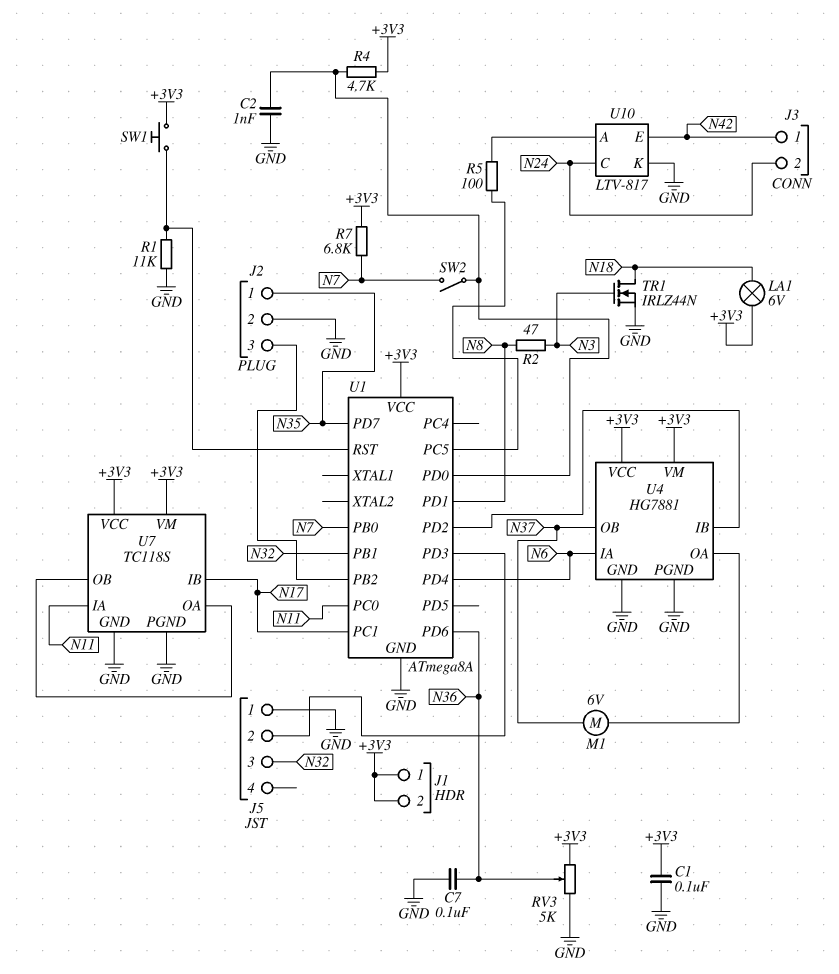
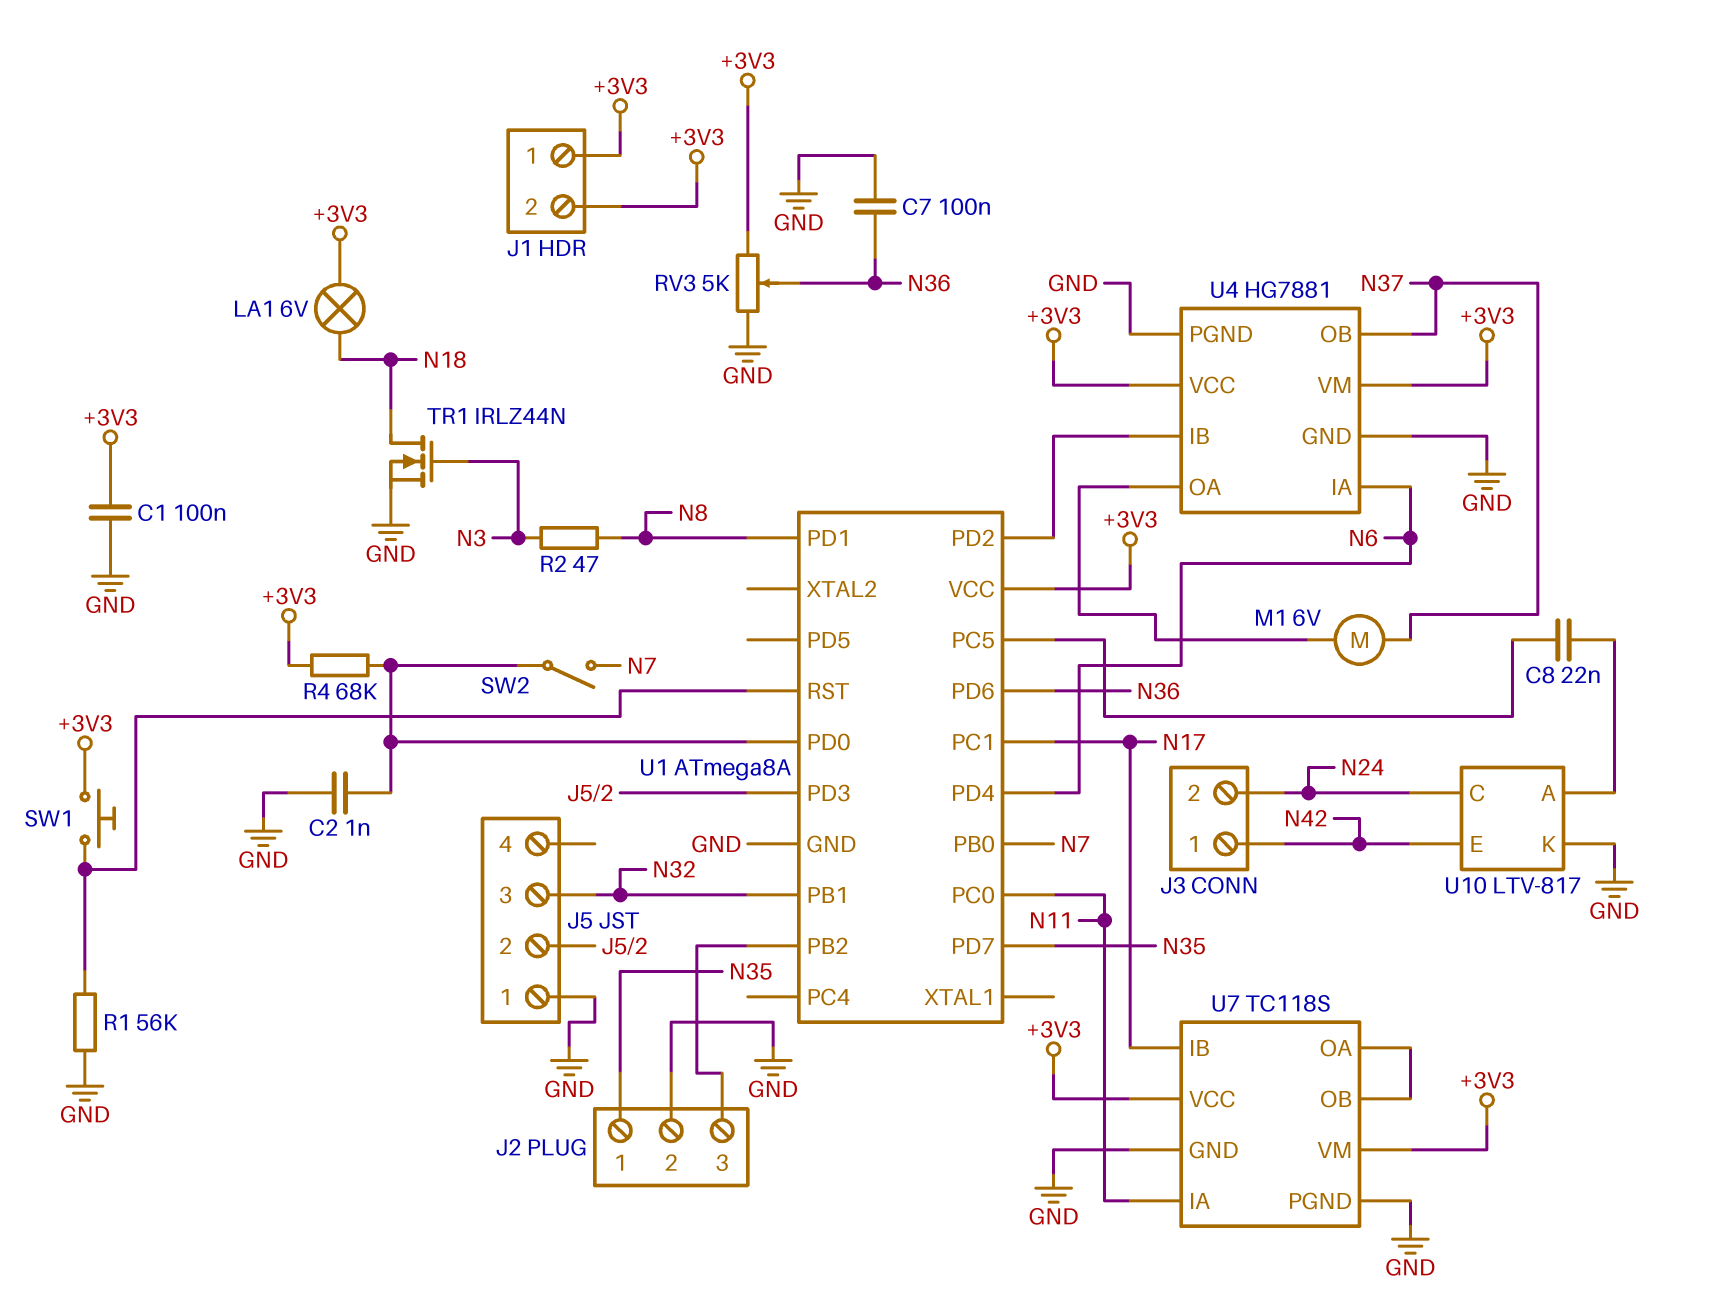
C8: none -> 22nF (U1/PC5, U10/A)
R1: 11k (GND, U1/RST) -> 56k (GND, U1/RST)
R4: 4.7k (+3V3, U1/PD0) -> 68k (+3V3, U1/PD0)
R5: 100 (U1/PC5, U10/A) -> none
R7: 6.8k (+3V3, N7) -> none

